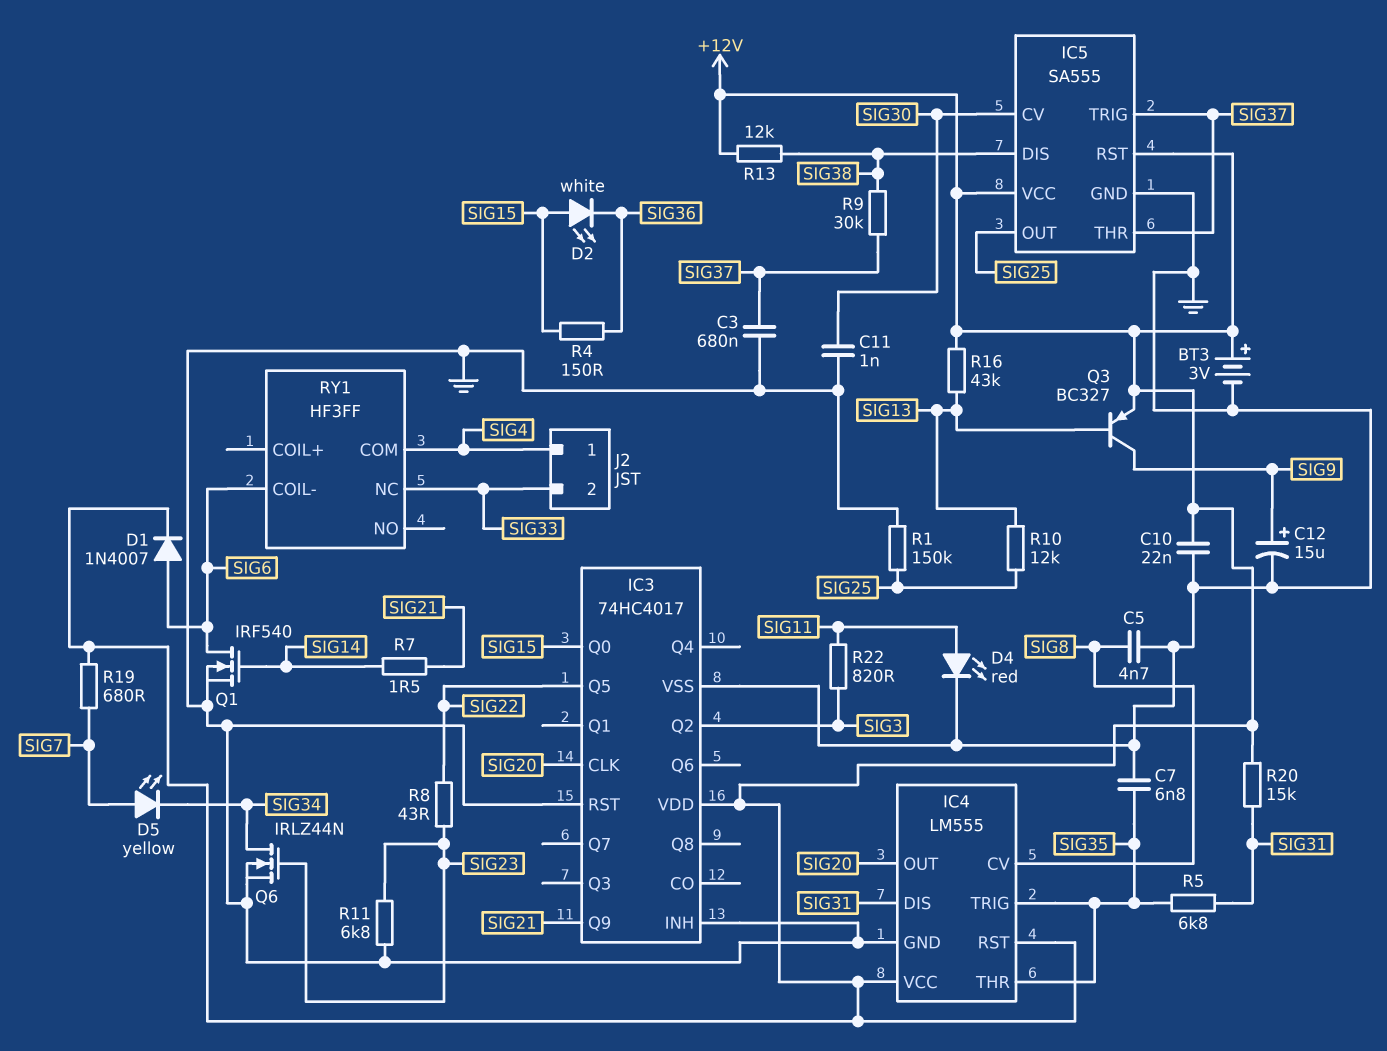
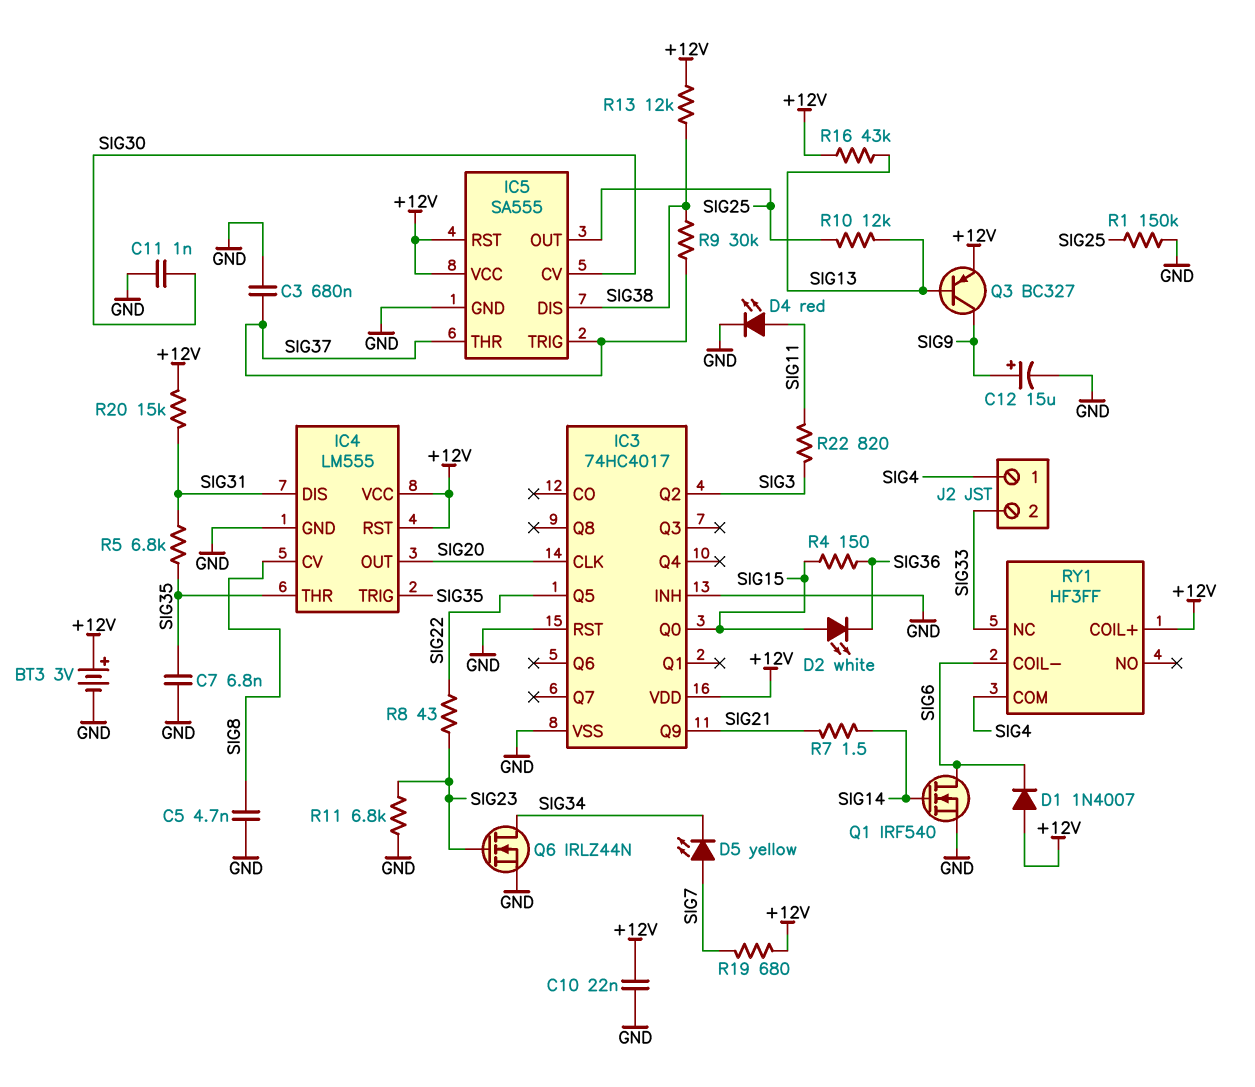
D1: diode 1N4007 (A SIG6, K +12V) -> diode 1N4007 (A +12V, K SIG6)
RY1 pin COIL+: none -> +12V

